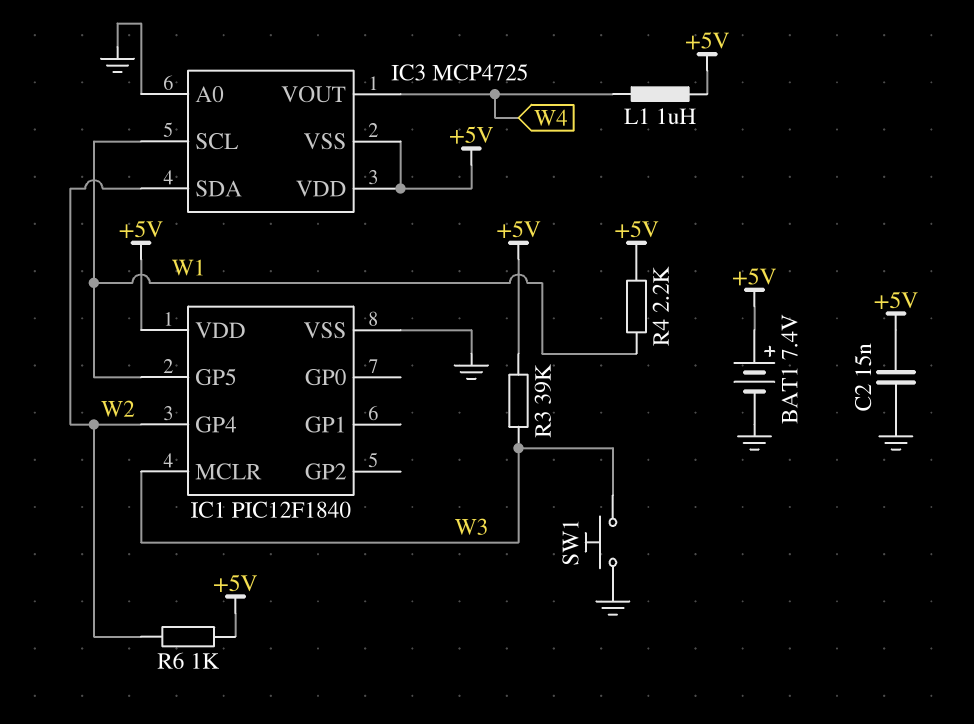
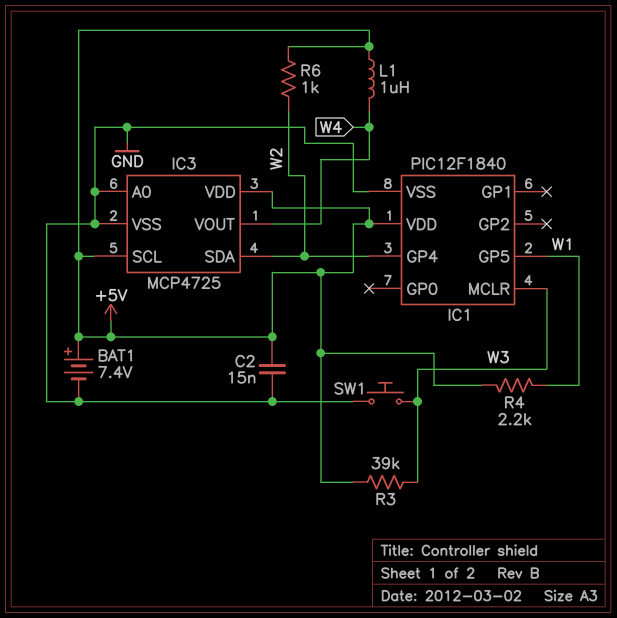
IC3 pin SCL: W1 -> +5V
IC3 pin VSS: +5V -> GND

